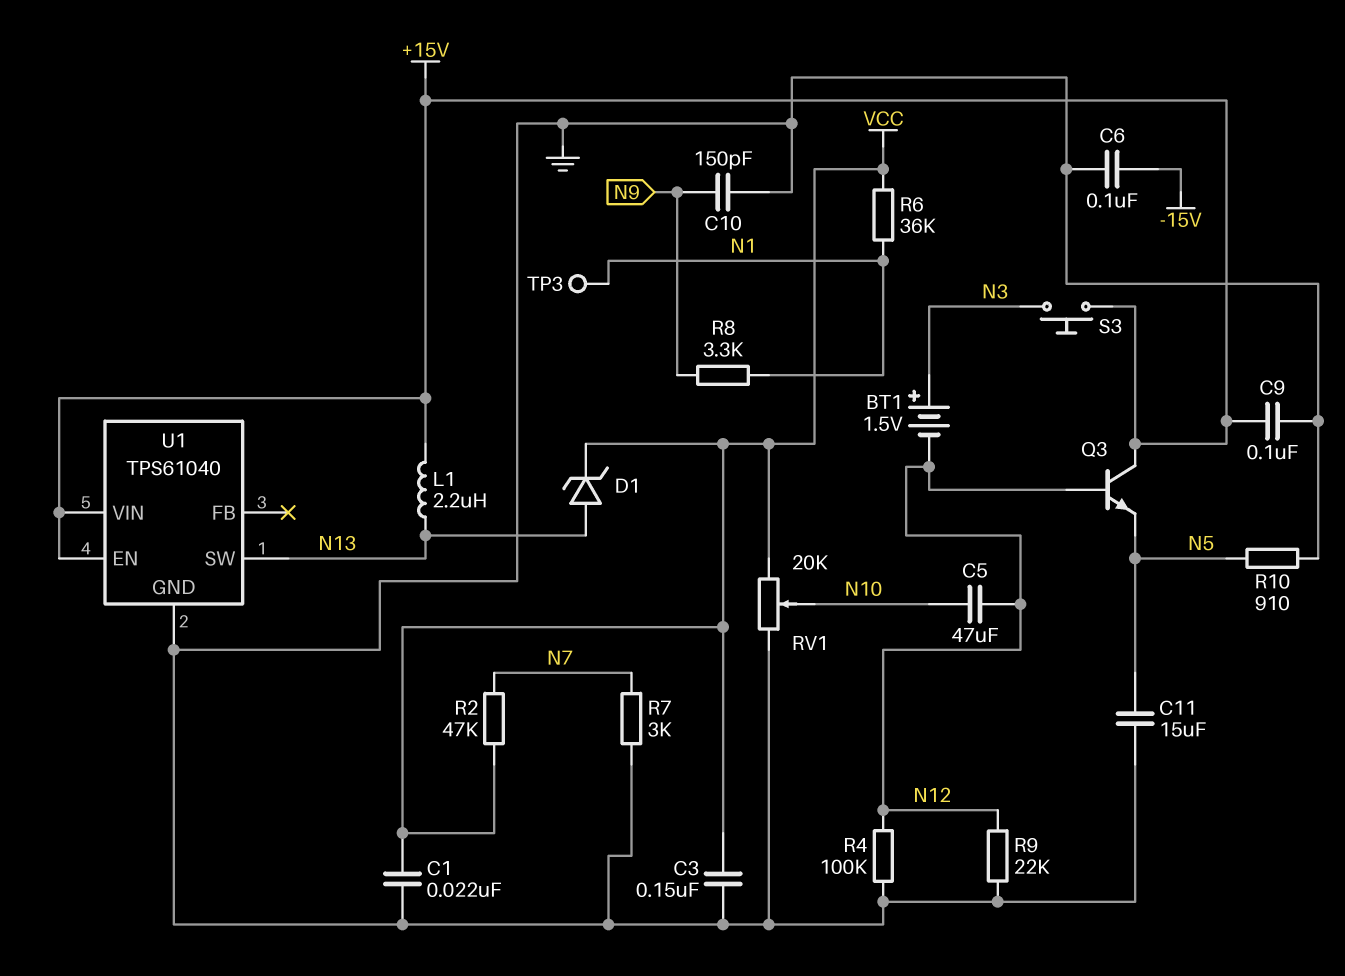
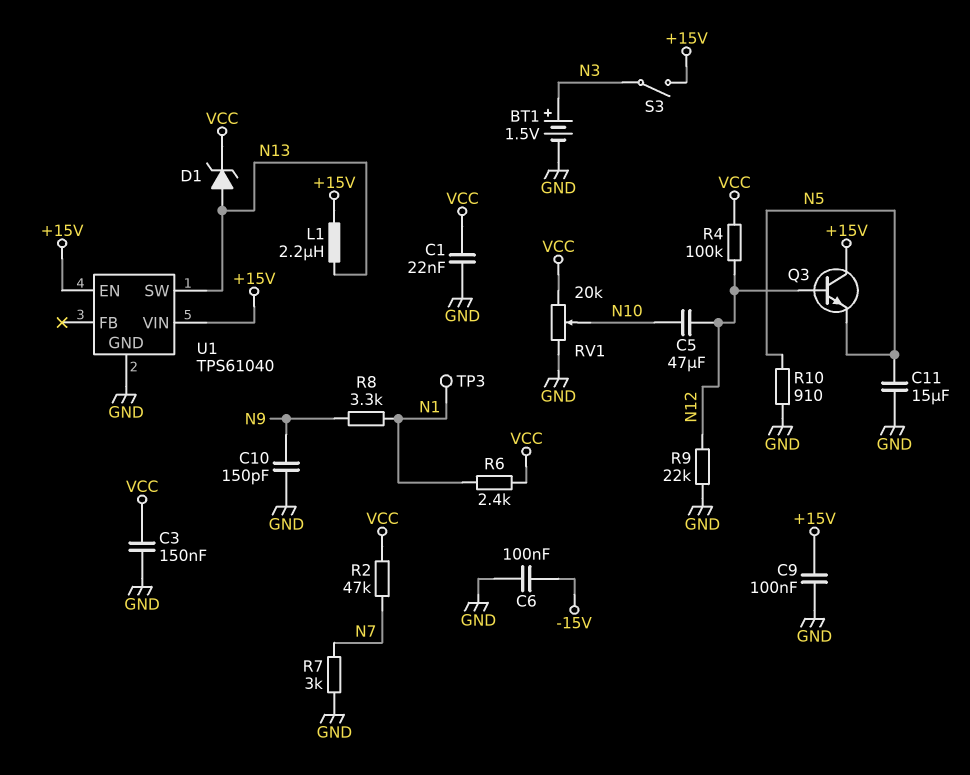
BT1: 1.5V (plus N3, minus N12) -> 1.5V (plus N3, minus GND)
R4: 100k (GND, N12) -> 100k (N12, VCC)
R6: 36k (N1, VCC) -> 2.4k (N1, VCC)
S3: button (+15V, N3) -> switch (+15V, N3)

